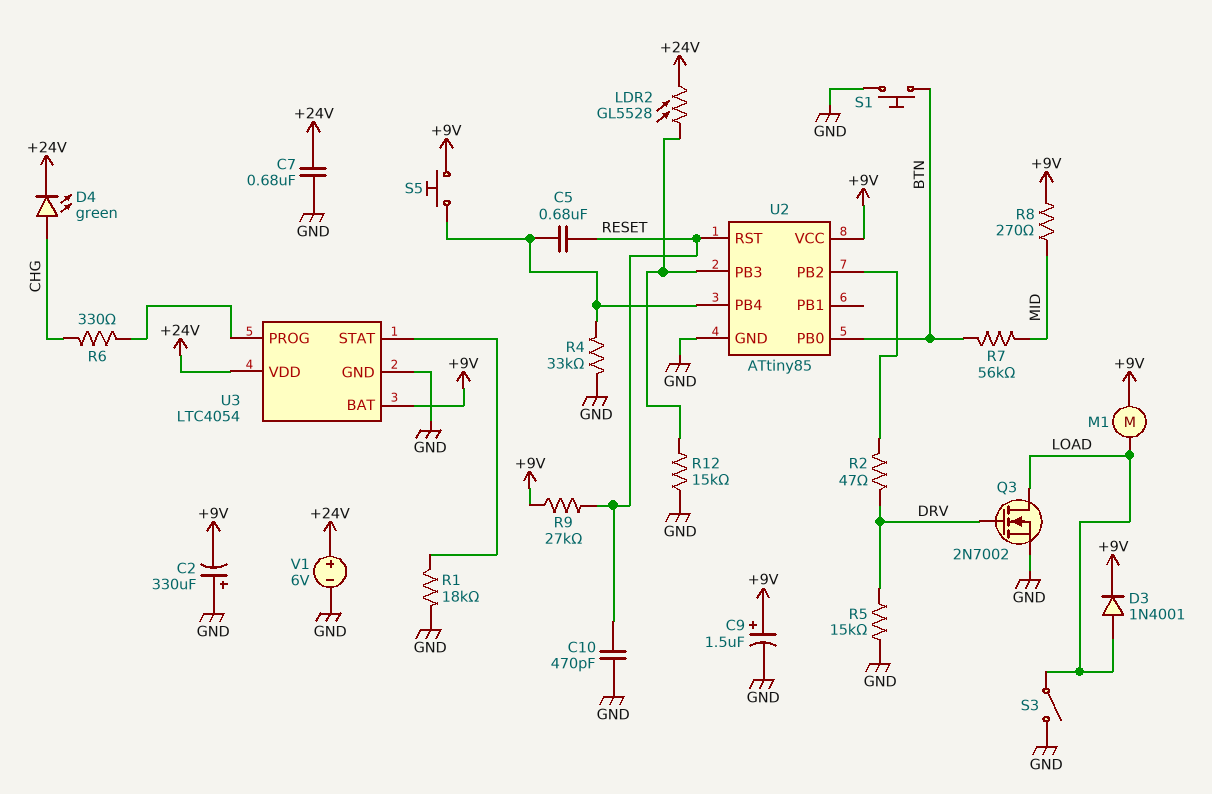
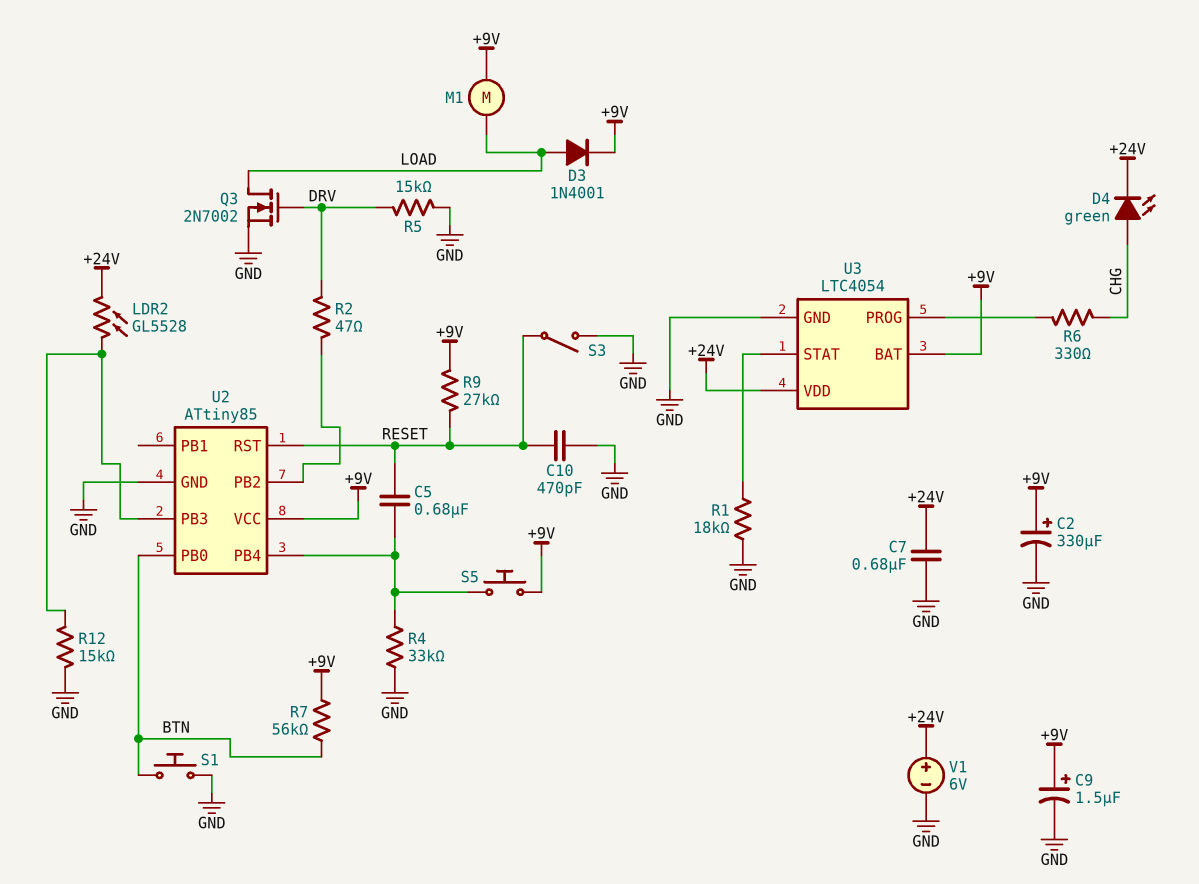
C2: 330uF (plus GND, minus +9V) -> 330uF (plus +9V, minus GND)
R7: 56k (BTN, MID) -> 56k (+9V, BTN)
R8: 270 (+9V, MID) -> none
S3: switch (GND, LOAD) -> switch (GND, RESET)

